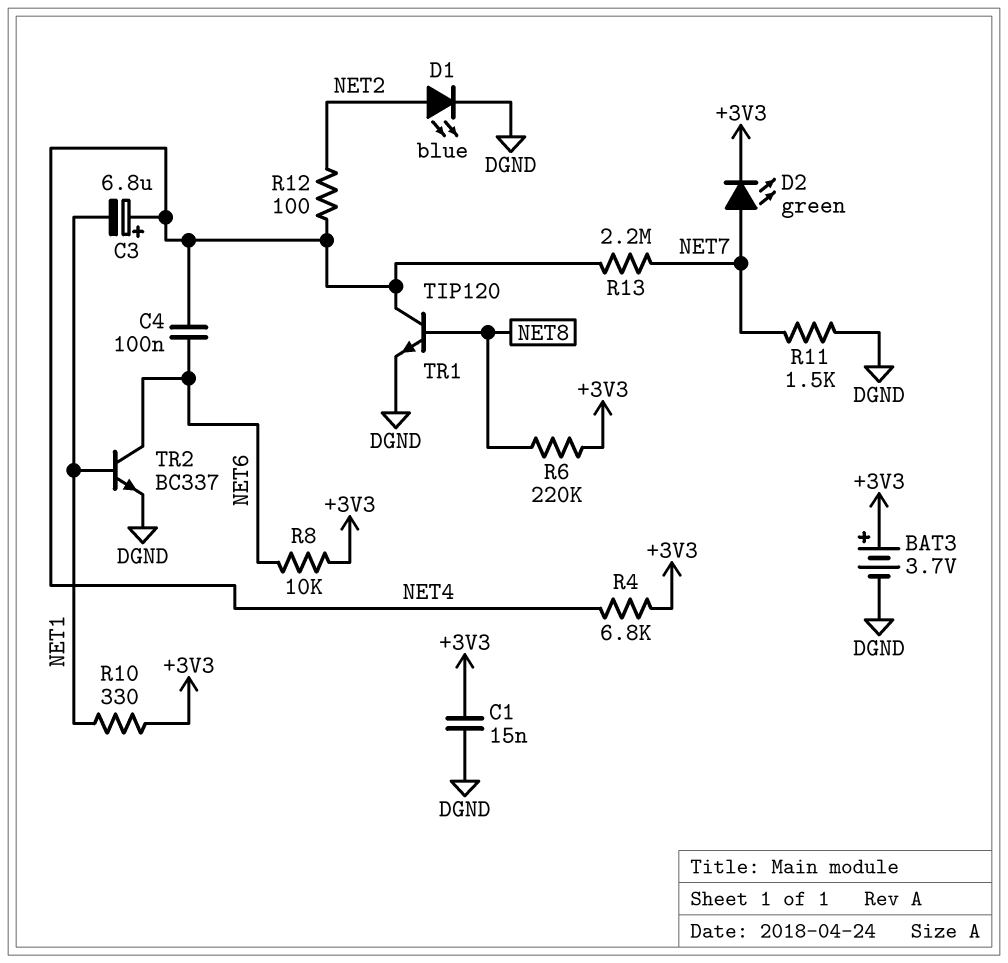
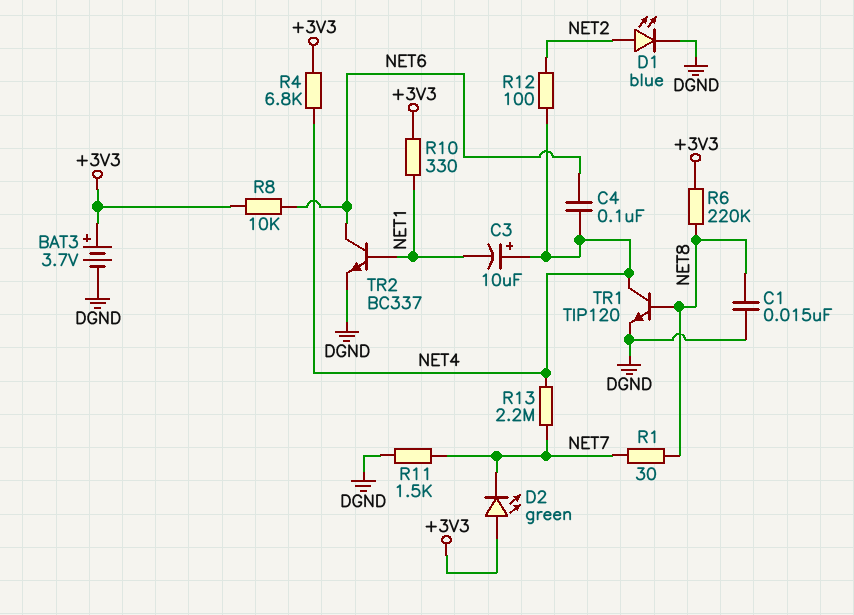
C1: 15nF (+3V3, DGND) -> 15nF (DGND, NET8)
C3: 6.8uF (plus NET4, minus NET1) -> 10uF (plus NET4, minus NET1)
D2: LED green (A NET7, K +3V3) -> LED green (A +3V3, K NET7)
R1: none -> 30 (NET7, NET8)

